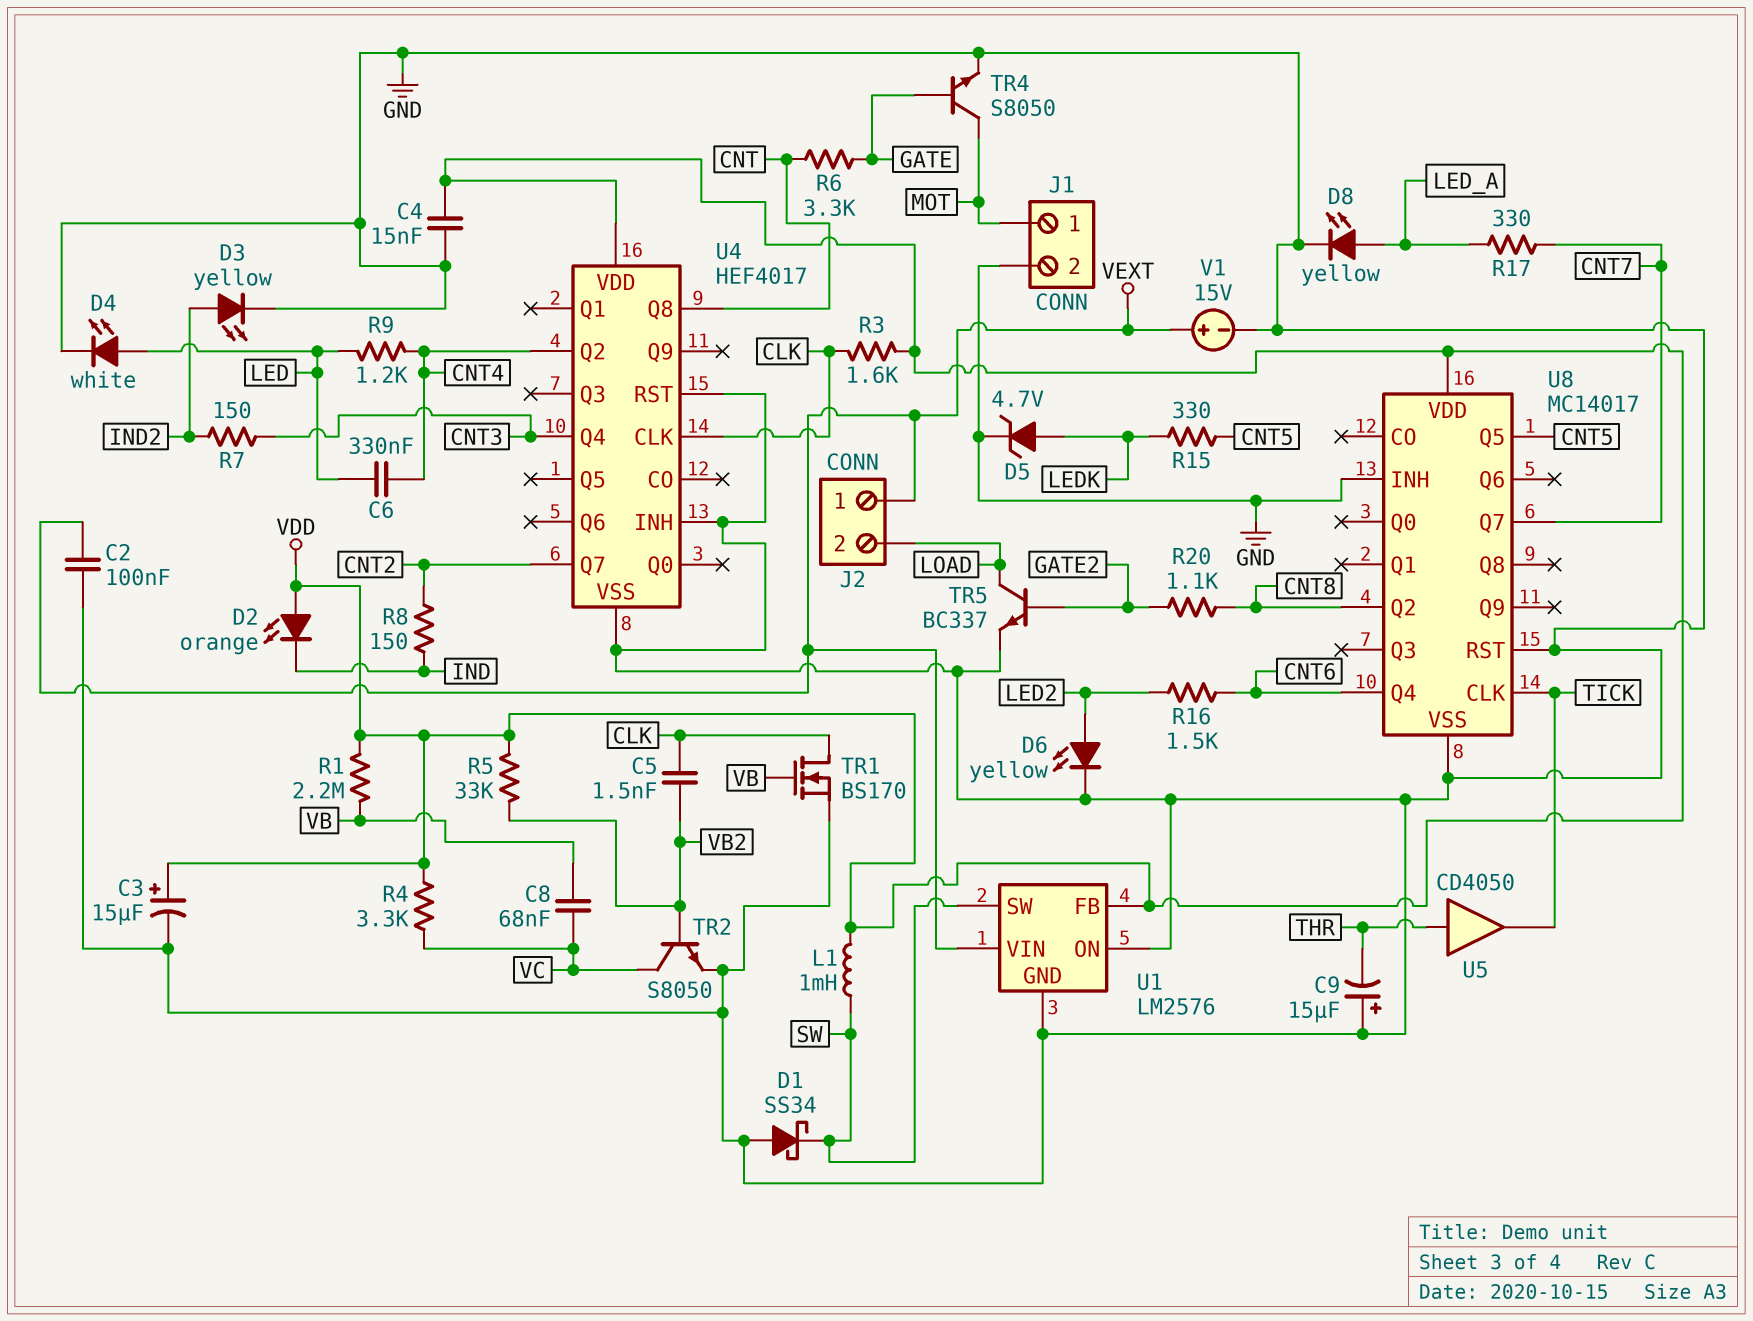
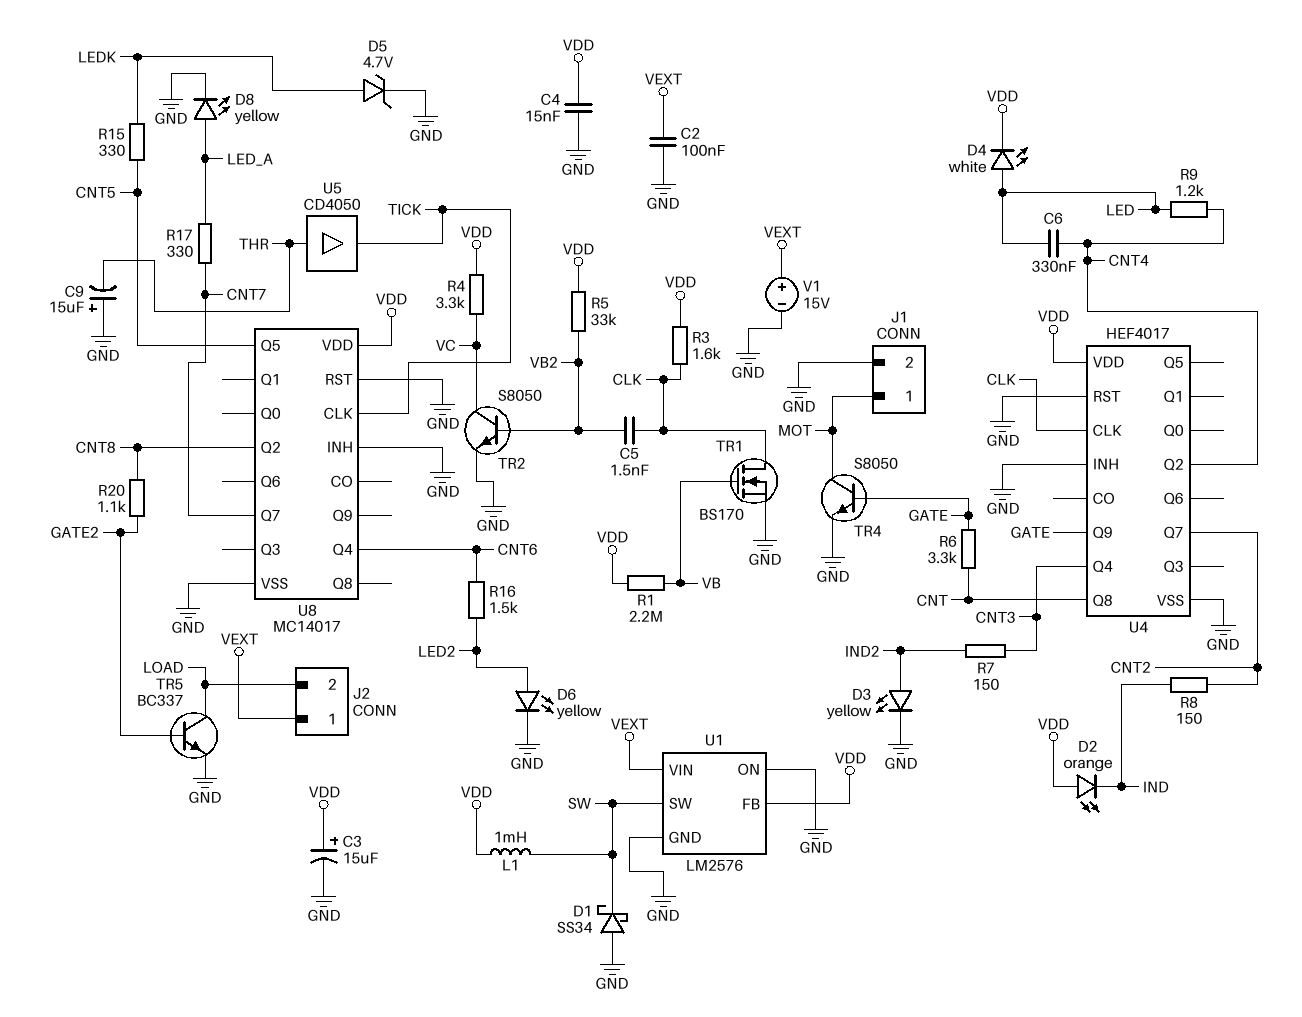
C8: 68nF (VB, VC) -> none
D4: LED white (A LED, K GND) -> LED white (A LED, K VDD)
U4 pin Q9: none -> GATE

